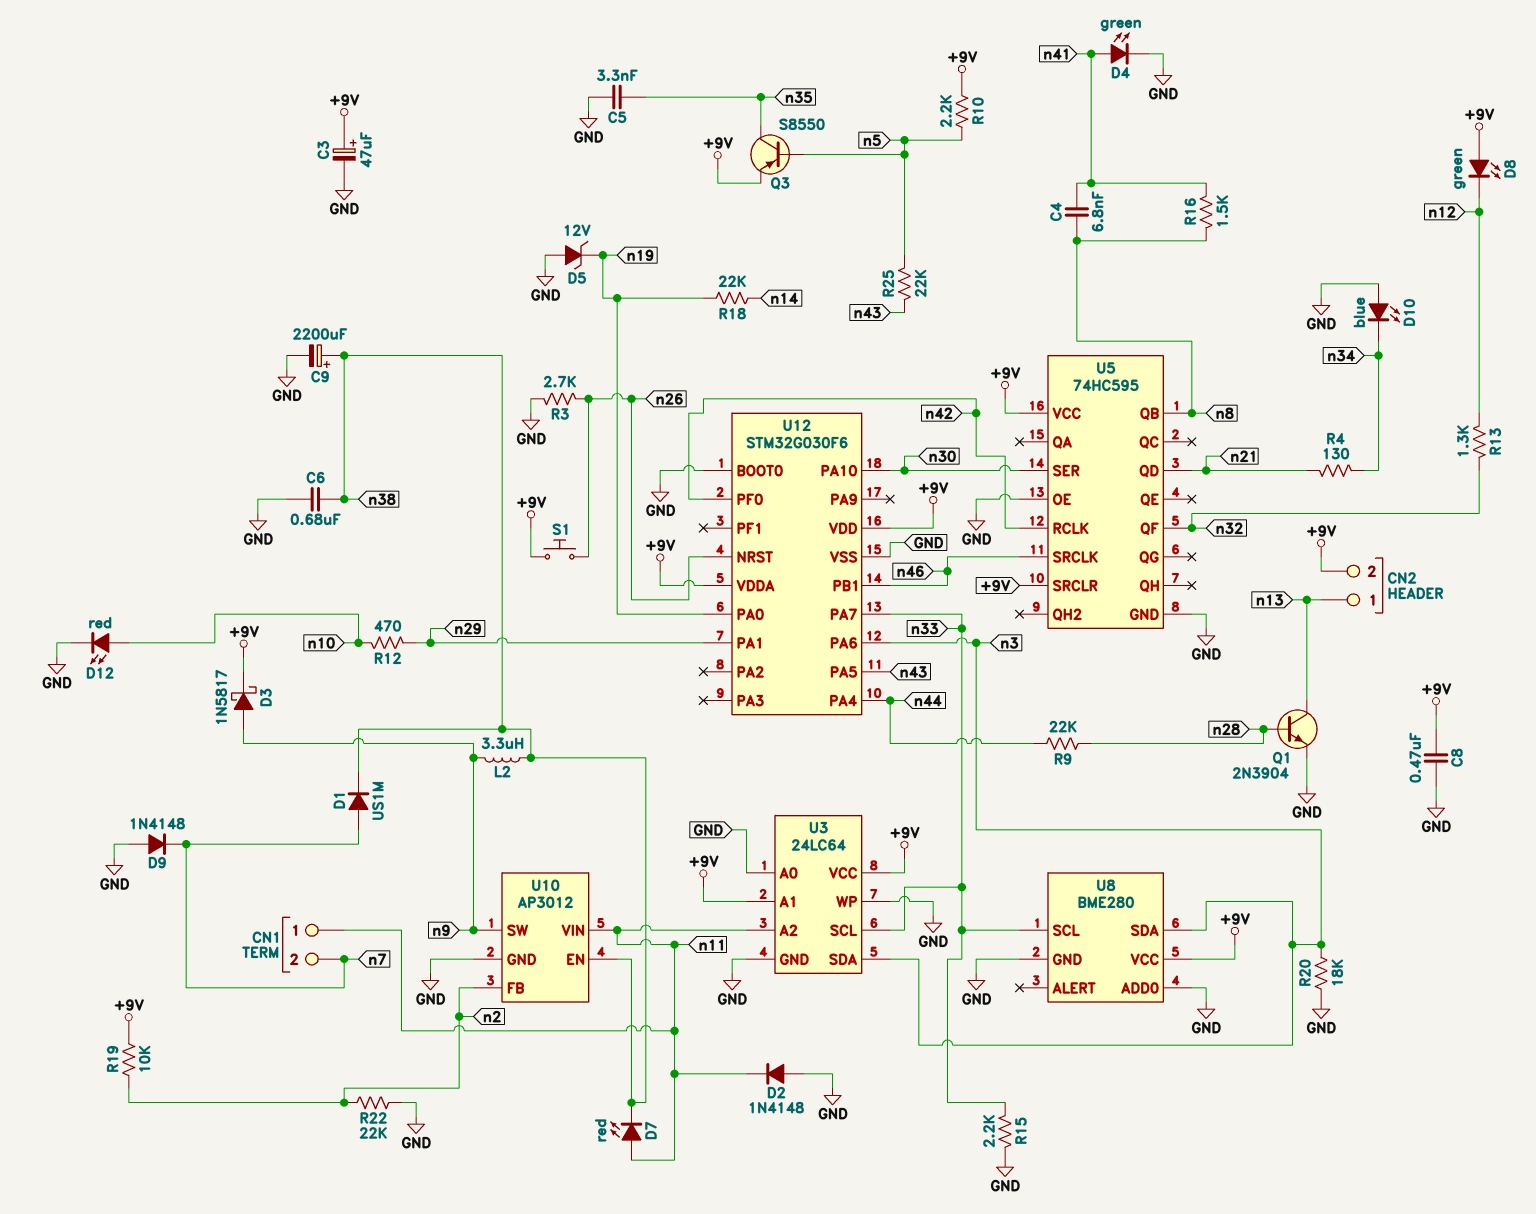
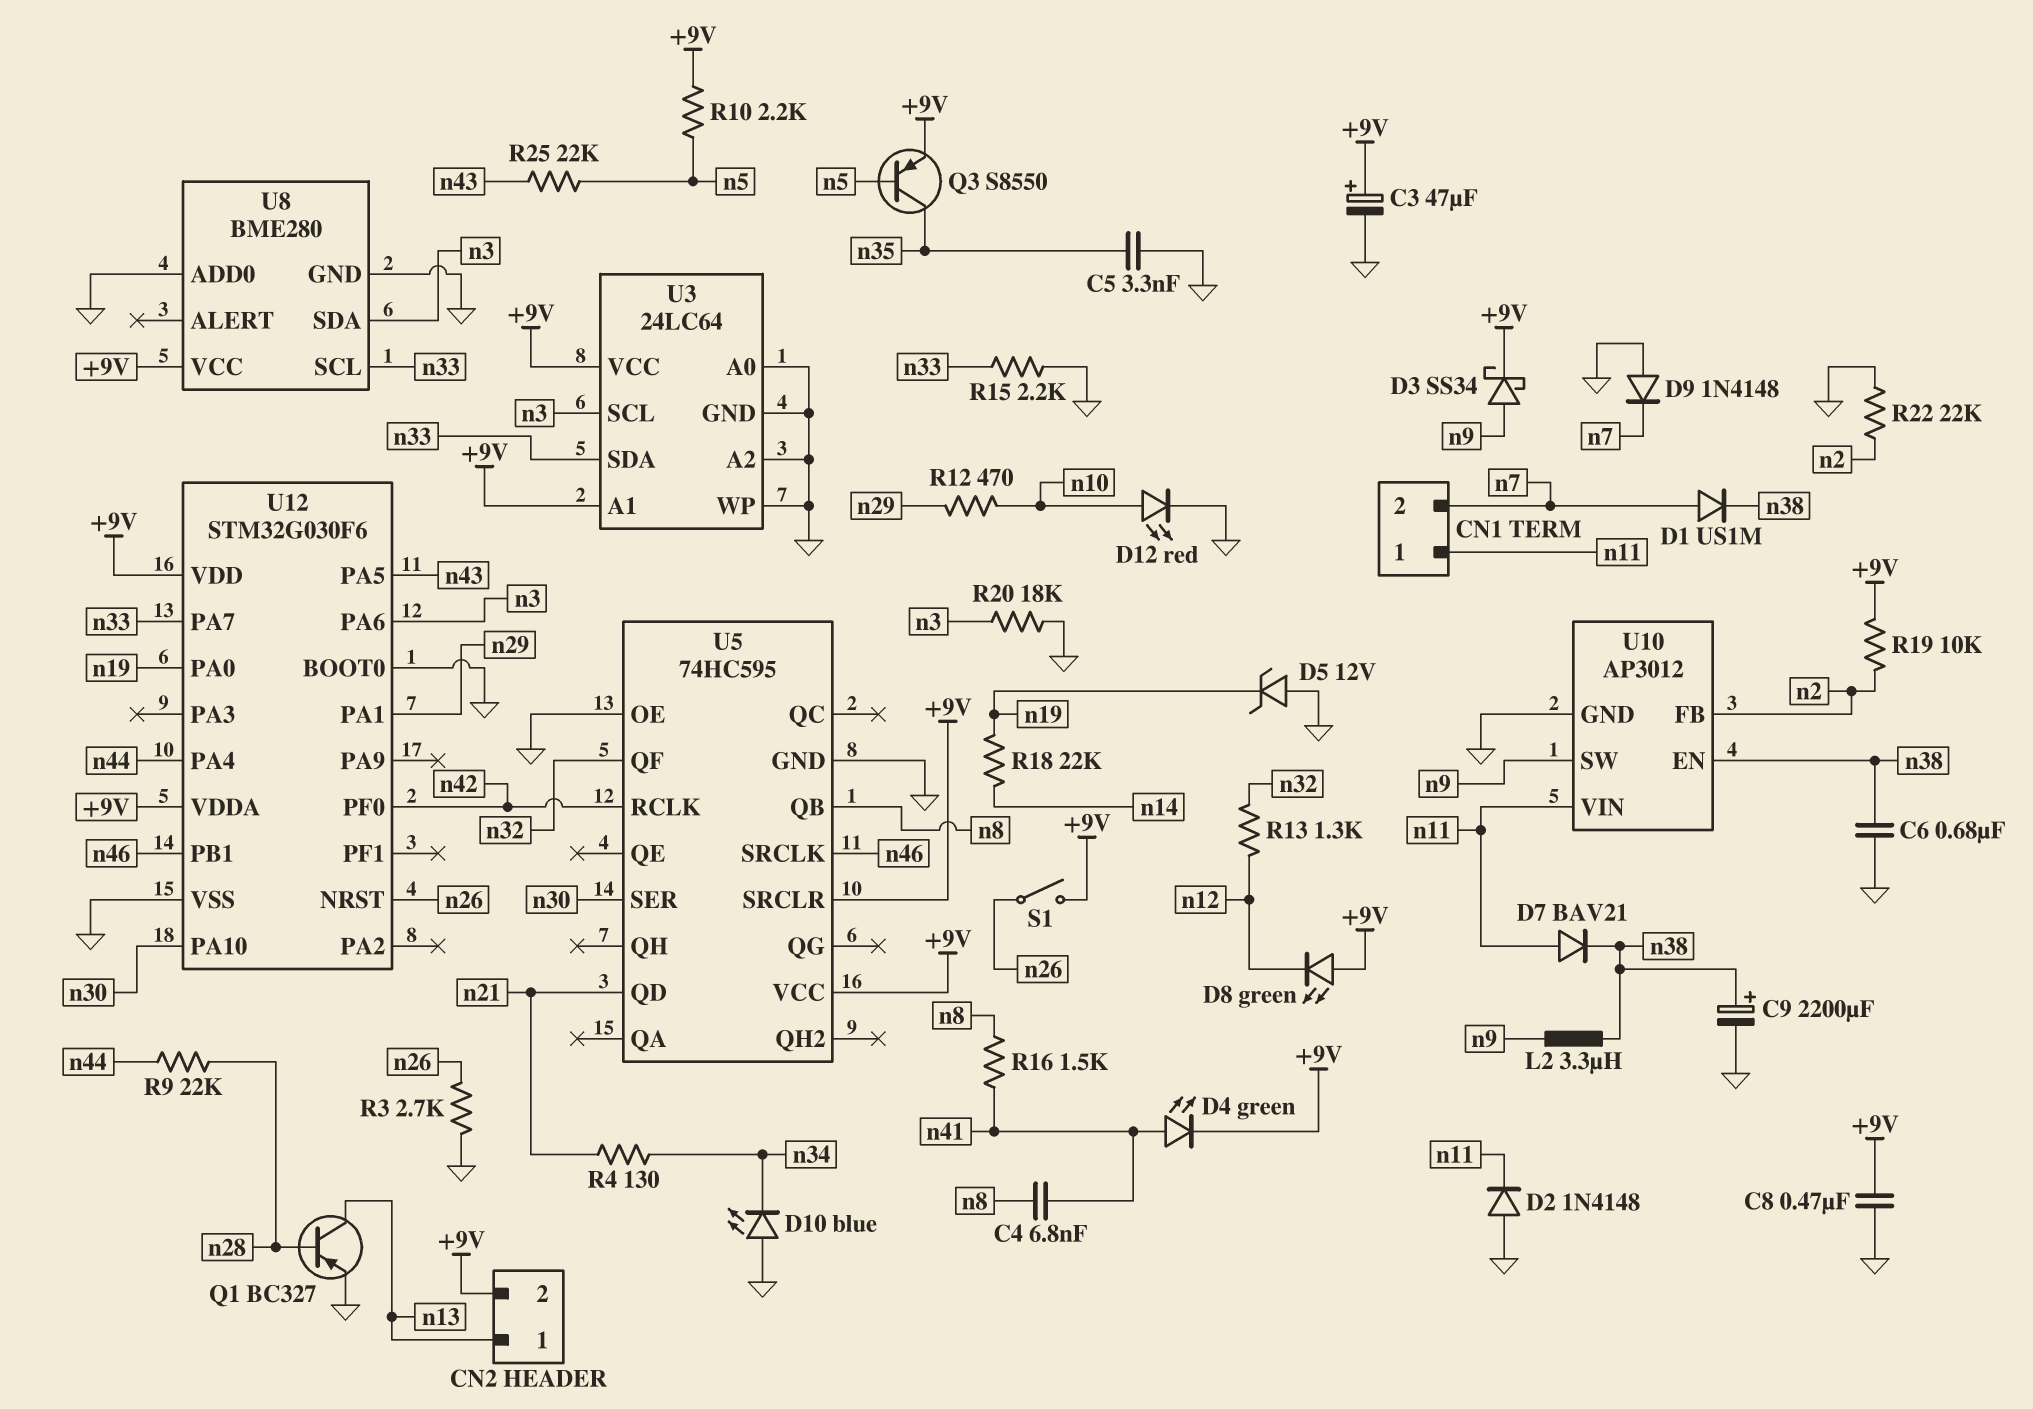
D3: schottky 1N5817 (A n9, K +9V) -> schottky SS34 (A n9, K +9V)
D4: LED green (A n41, K GND) -> LED green (A n41, K +9V)
D7: LED red (A n11, K n38) -> diode BAV21 (A n11, K n38)
Q1: NPN 2N3904 (B n28, C n13, E GND) -> PNP BC327 (B n28, C n13, E GND)
S1: button (+9V, n26) -> switch (+9V, n26)
U3 pin A2: n11 -> GND
U3 pin SCL: n33 -> n3
U3 pin SDA: n3 -> n33

